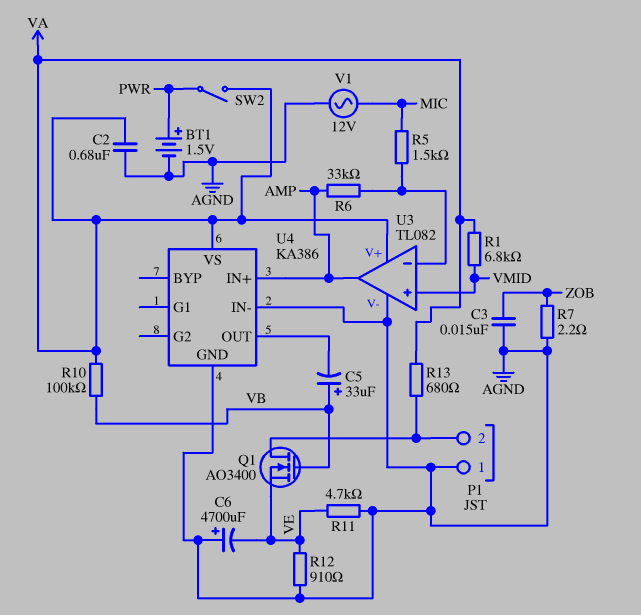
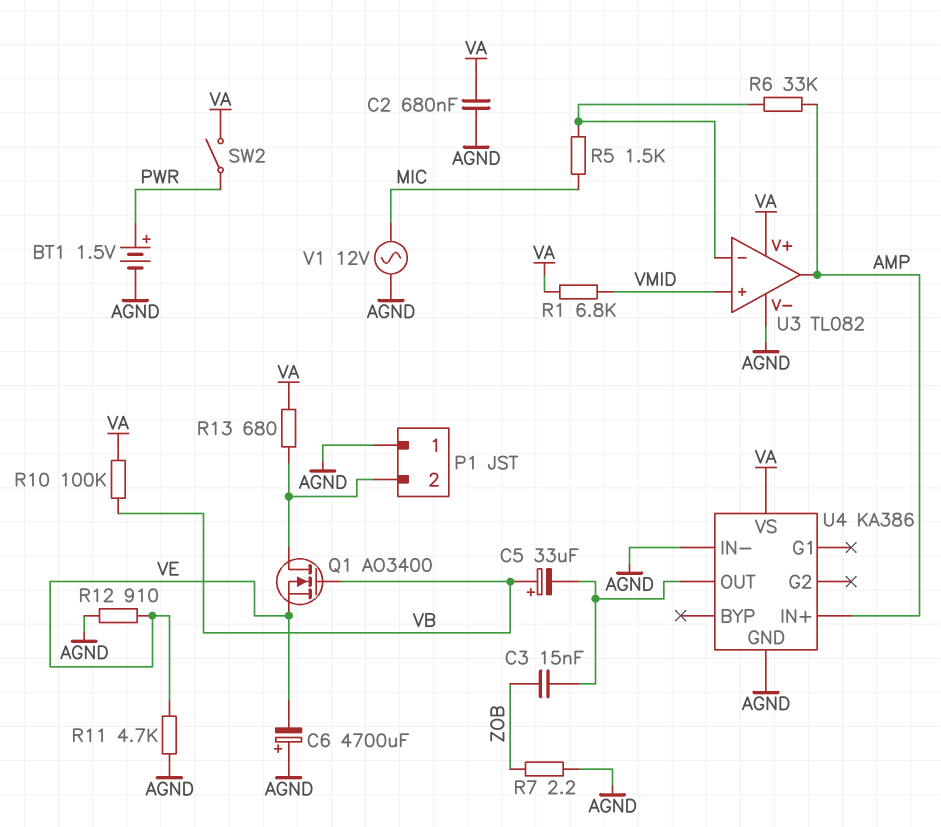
C3: 15nF (AGND, ZOB) -> 15nF (U4/OUT, ZOB)

